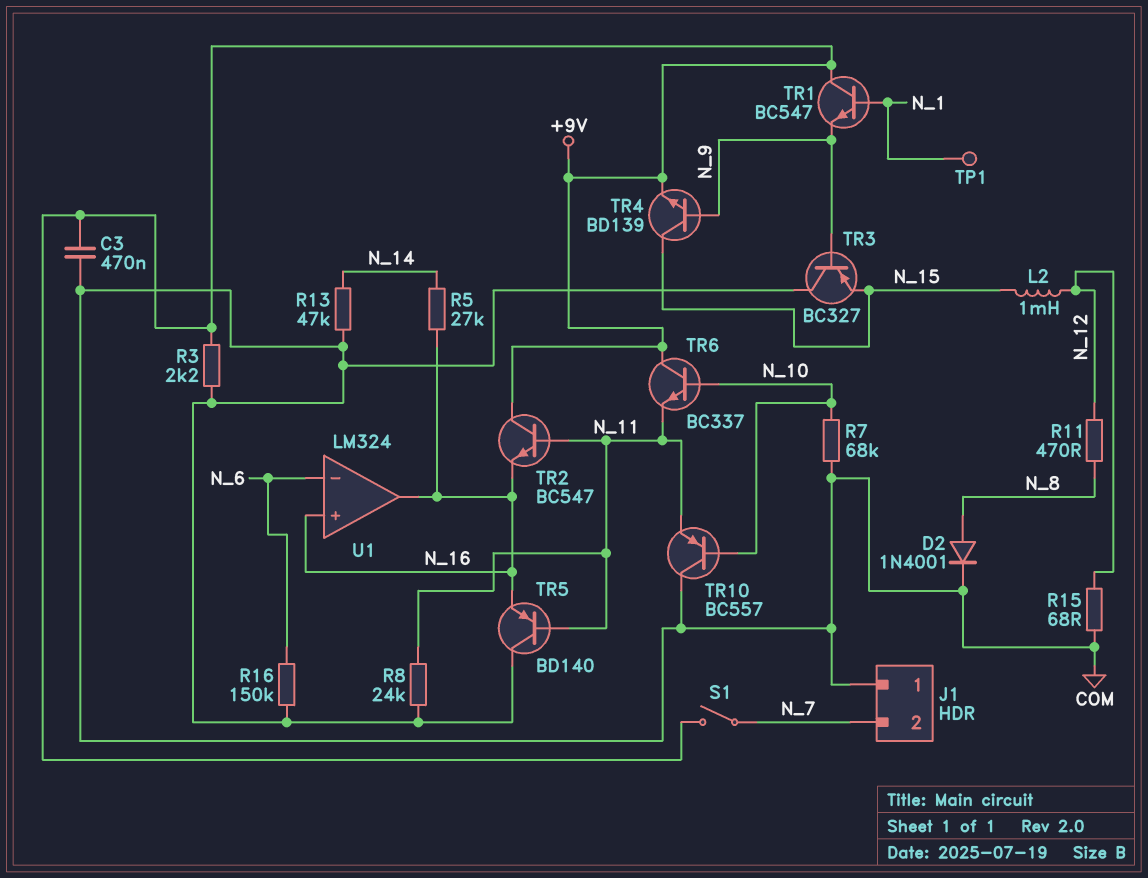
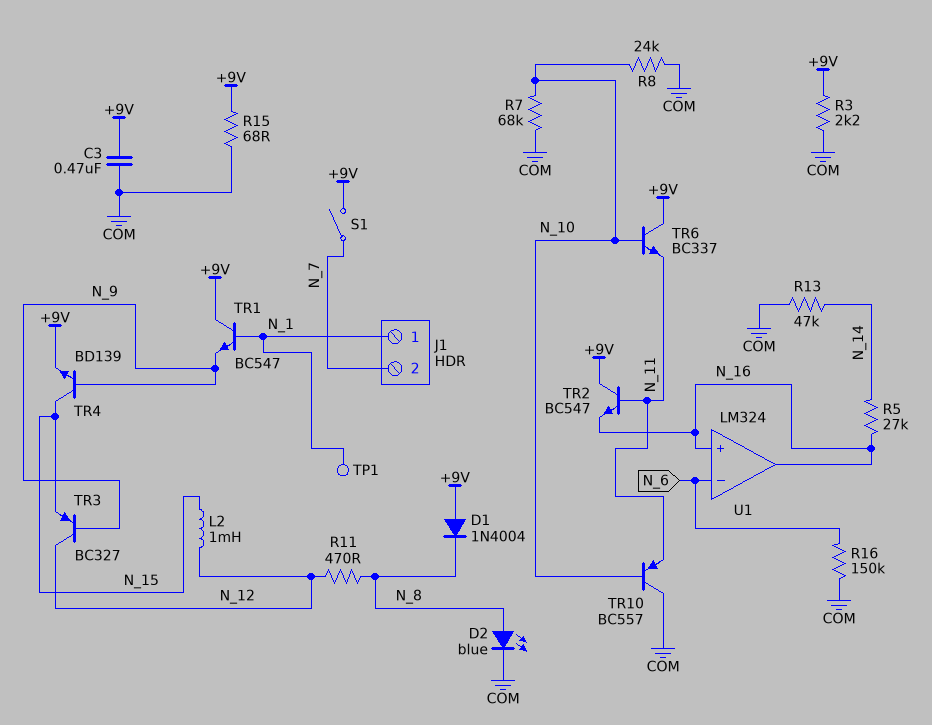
D1: none -> diode 1N4004 (A +9V, K N_8)
D2: diode 1N4001 (A N_8, K COM) -> LED blue (A N_8, K COM)
J1 pin 1: COM -> N_1
R8: 24k (COM, N_11) -> 24k (COM, N_10)
R15: 68 (COM, N_12) -> 68 (+9V, COM)
TR3: PNP BC327 (B N_9, C COM, E N_15) -> PNP BC327 (B N_9, C N_12, E N_15)
TR5: PNP BD140 (B N_11, C COM, E N_16) -> none

